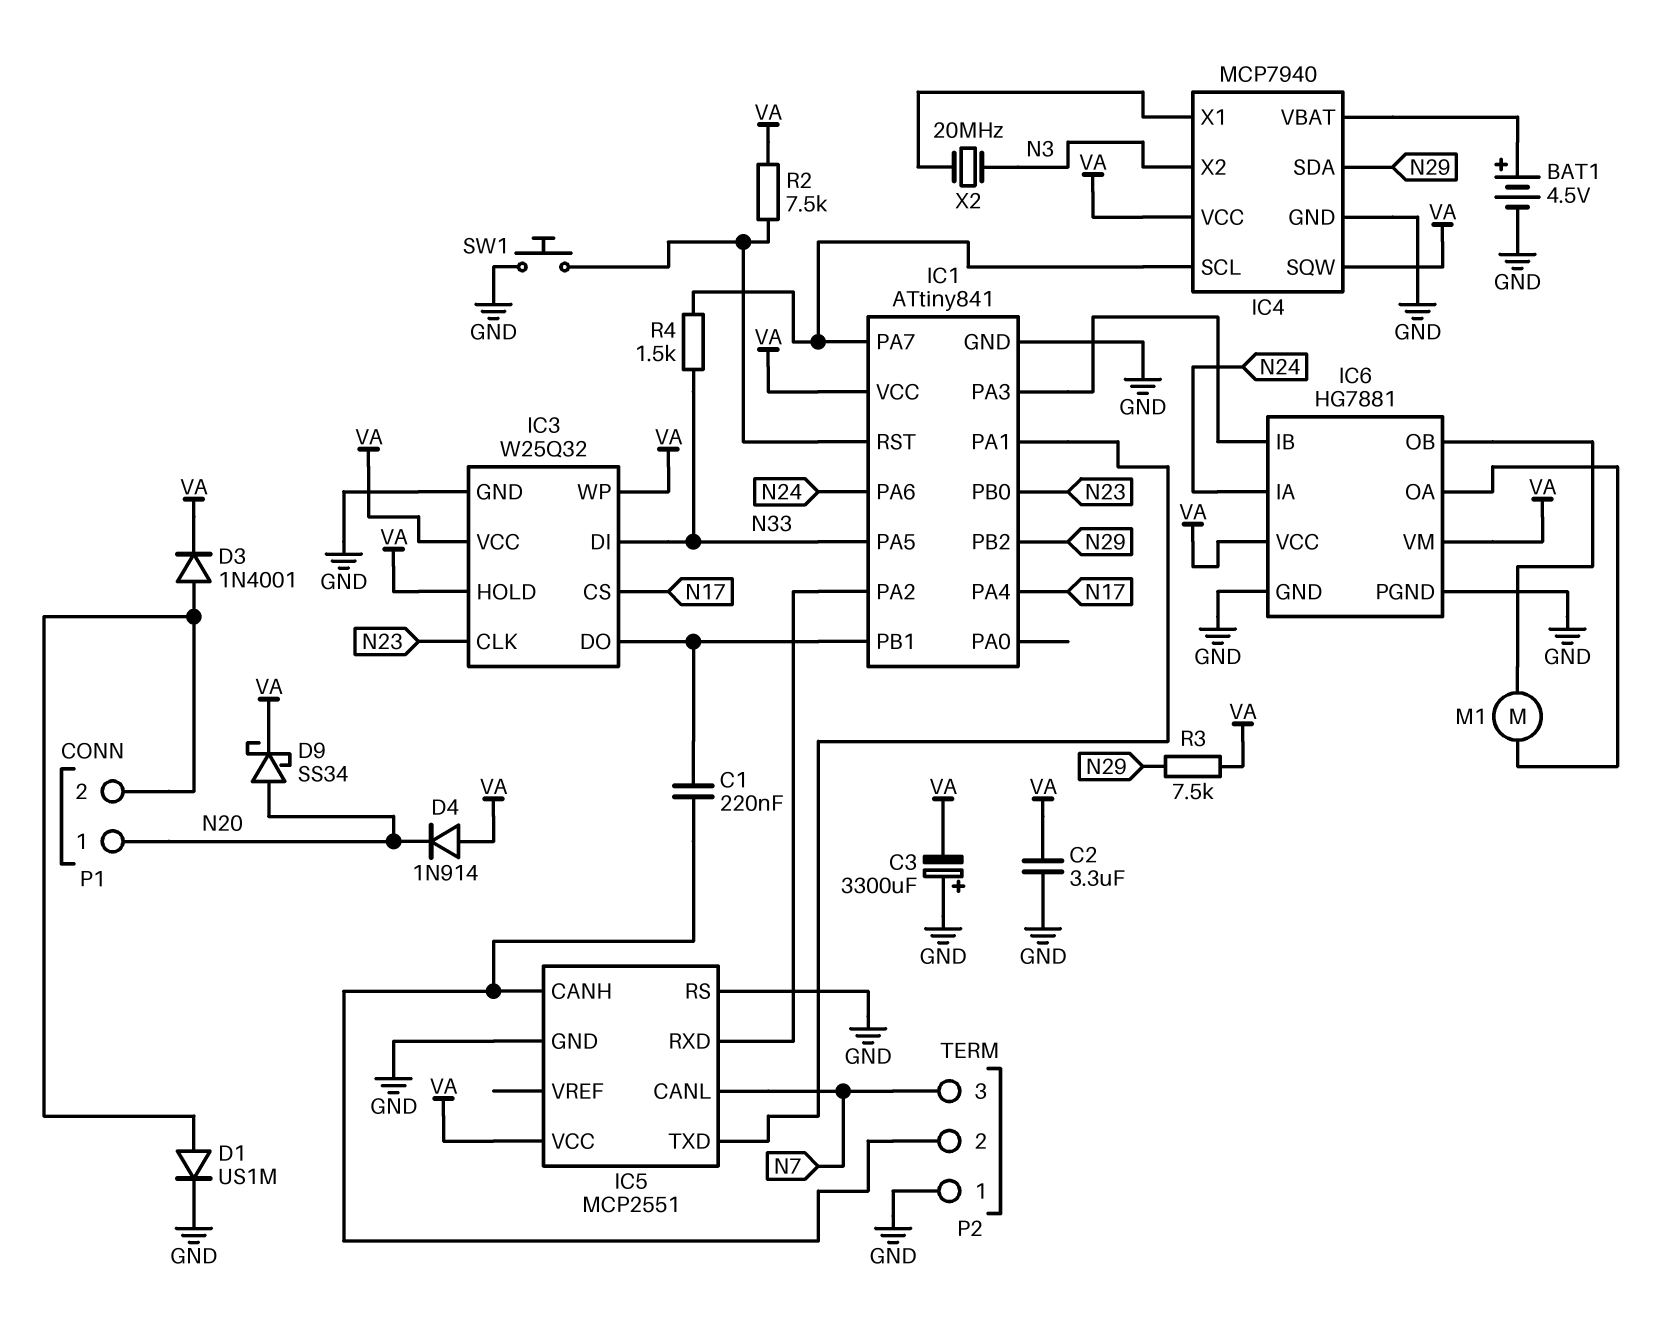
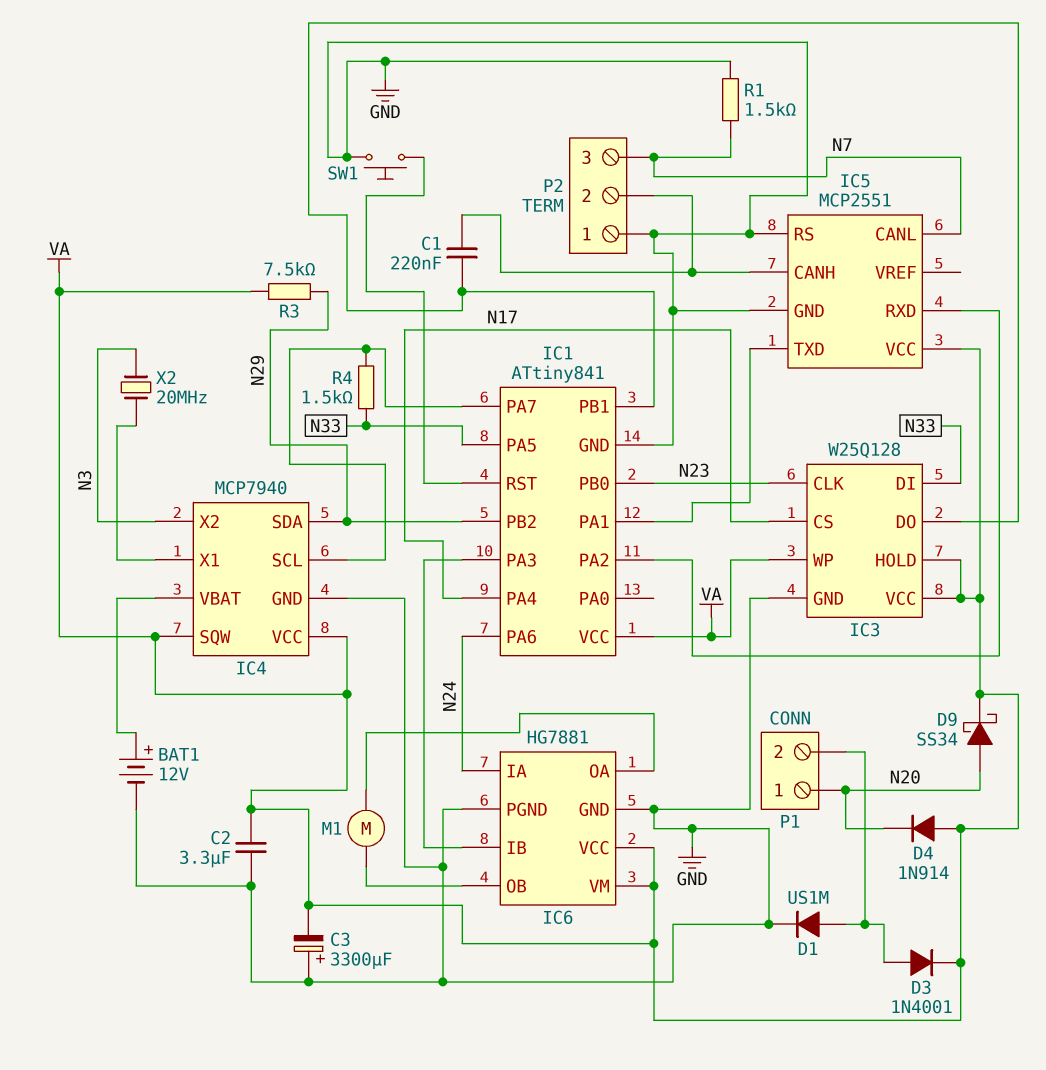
BAT1: 4.5V (plus IC4/VBAT, minus GND) -> 12V (plus IC4/VBAT, minus GND)
IC3: W25Q32 -> W25Q128
R1: none -> 1.5k (GND, N7)
R2: 7.5k (IC1/RST, VA) -> none

